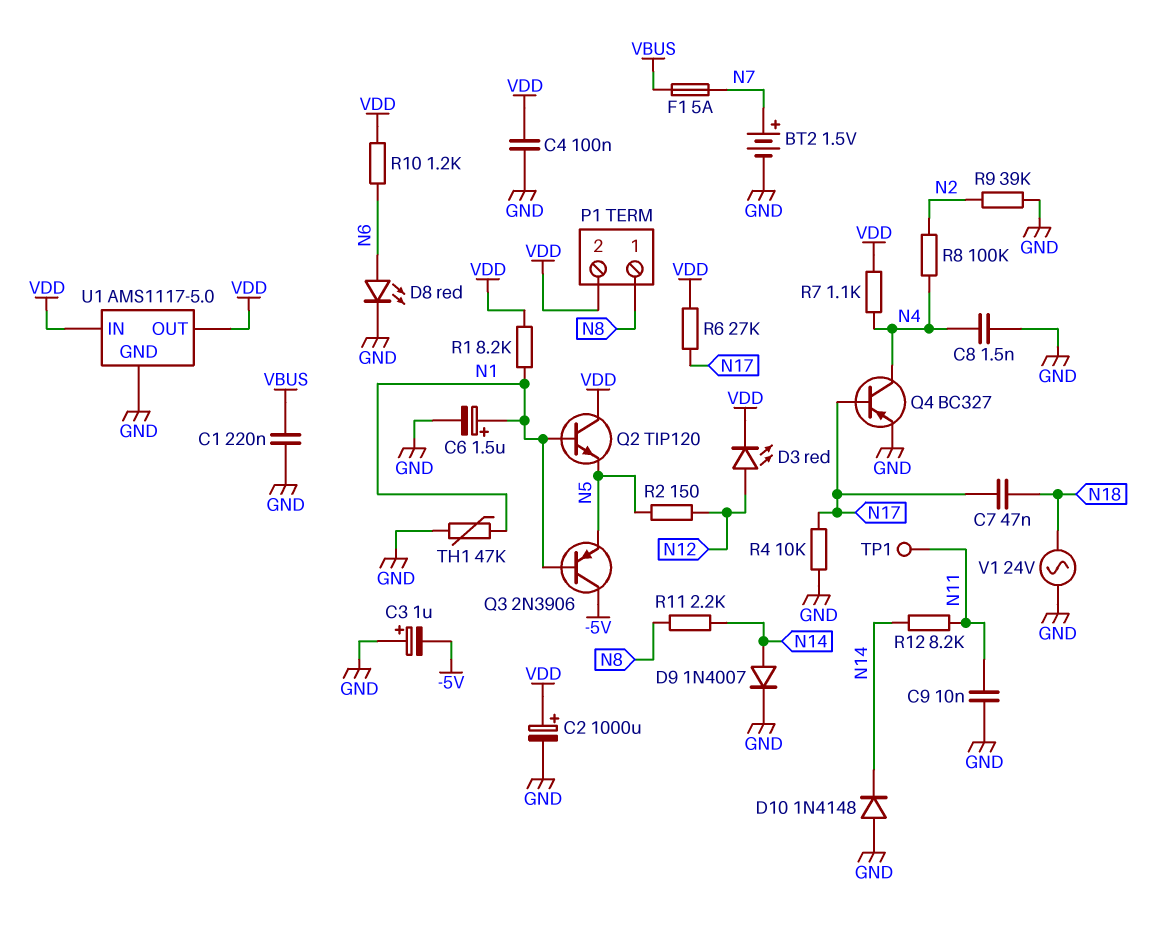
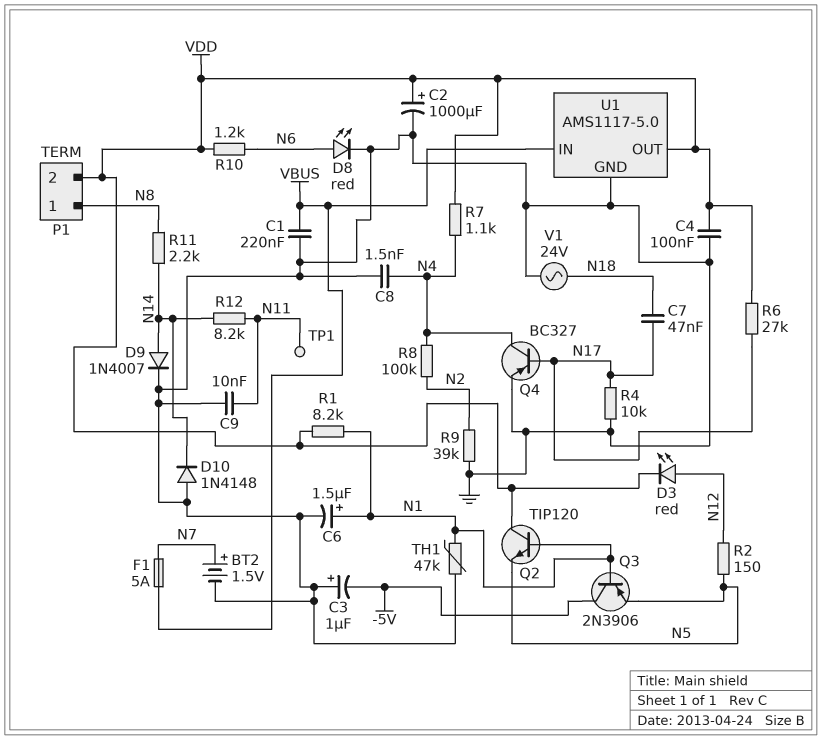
U1 pin IN: VDD -> VBUS

